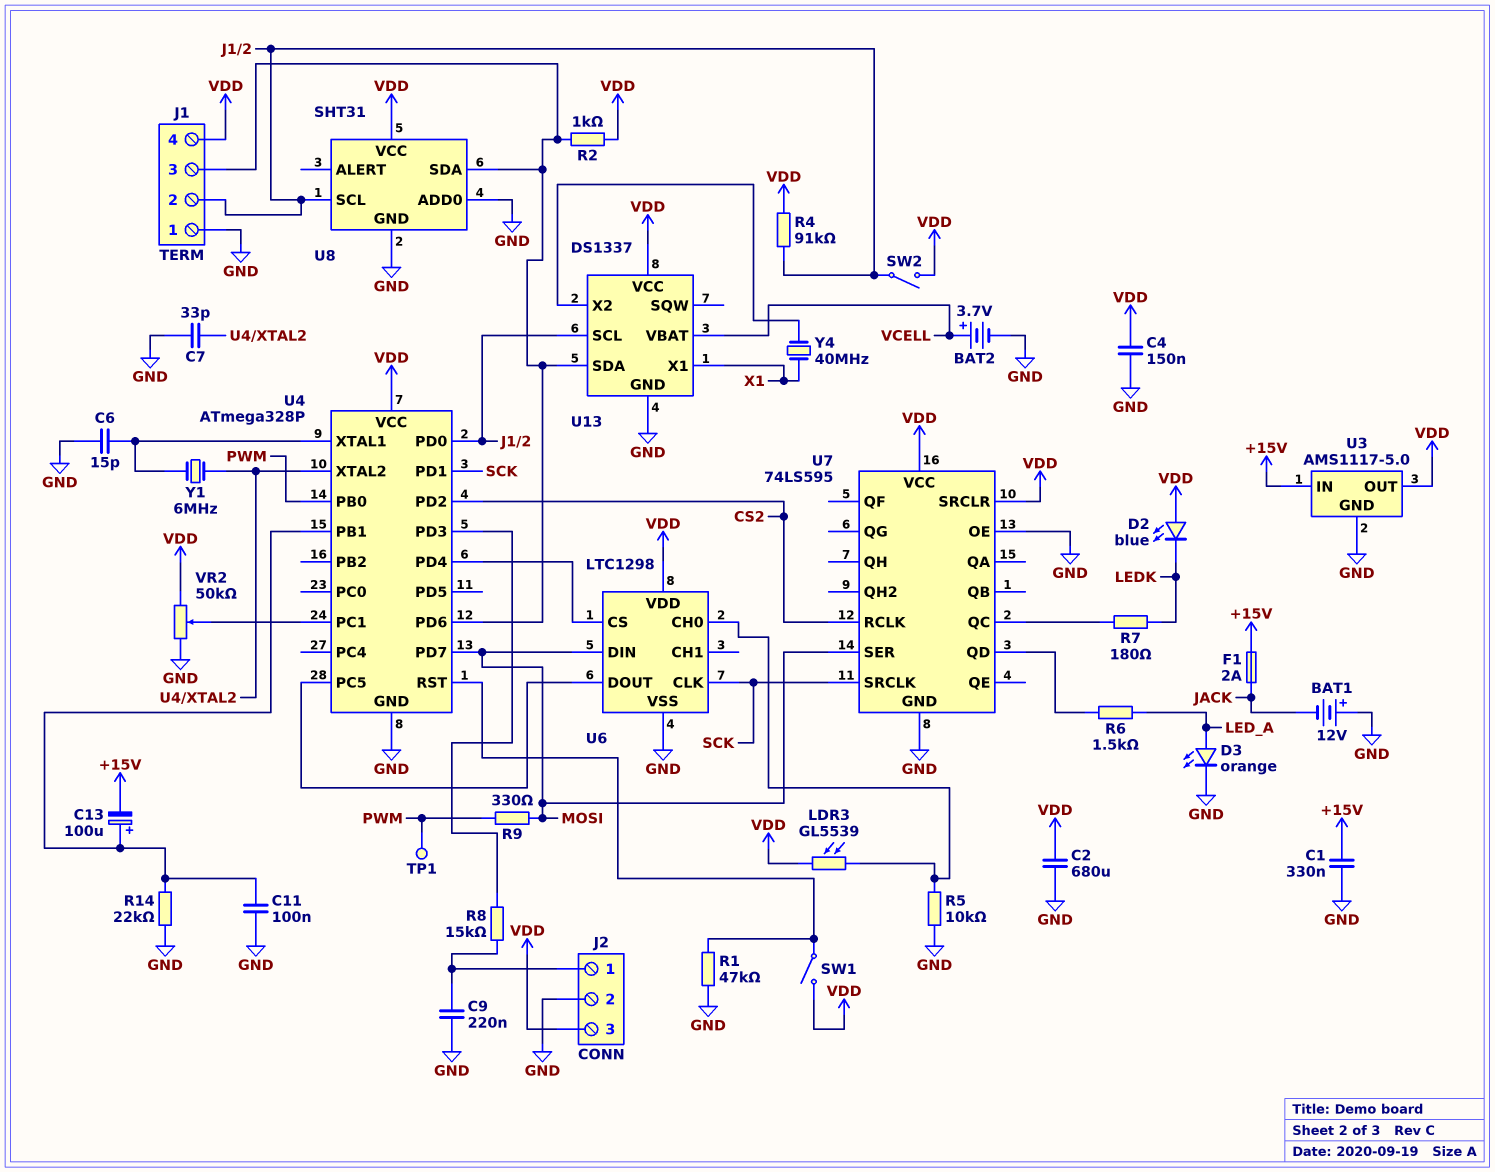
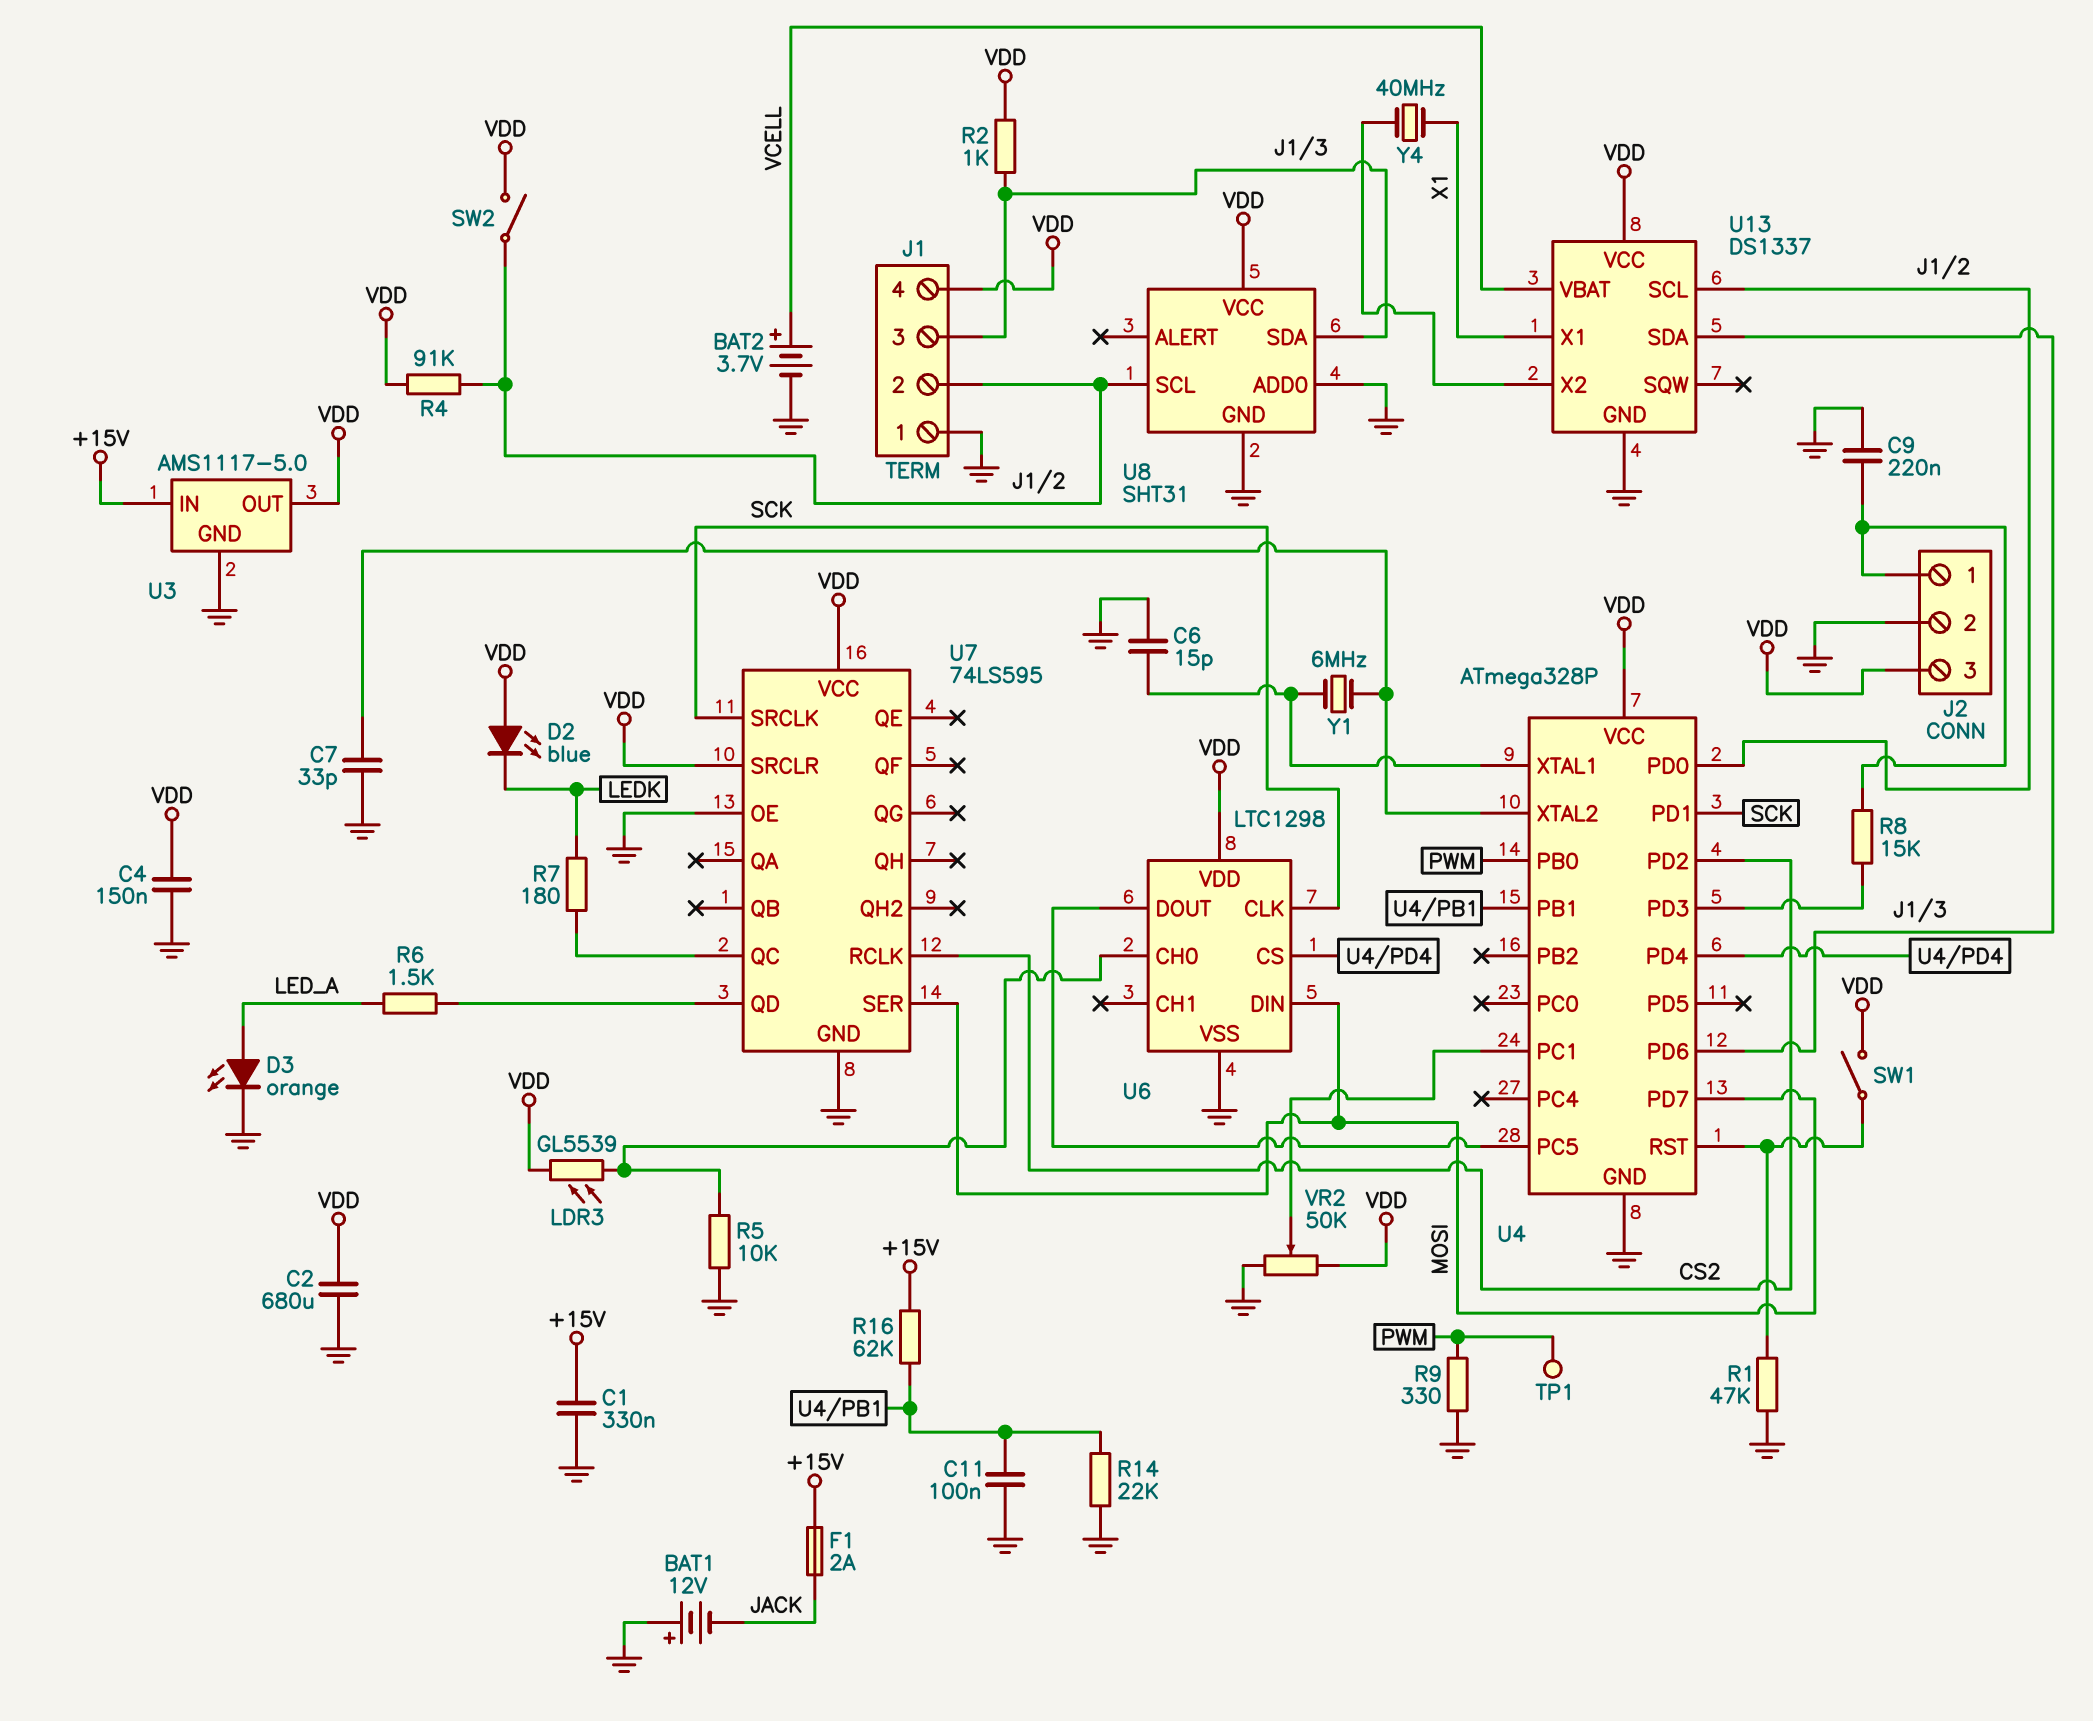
C13: 100uF (plus U4/PB1, minus +15V) -> none
R9: 330 (MOSI, PWM) -> 330 (GND, PWM)
R16: none -> 62k (+15V, U4/PB1)

